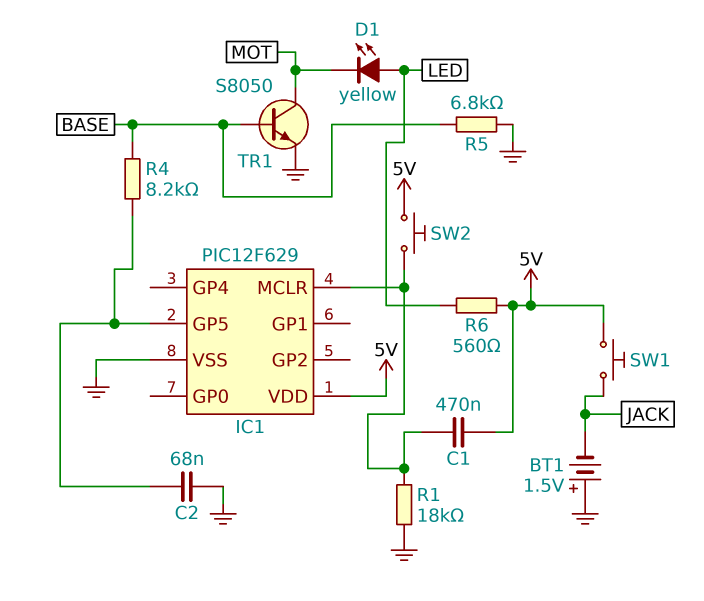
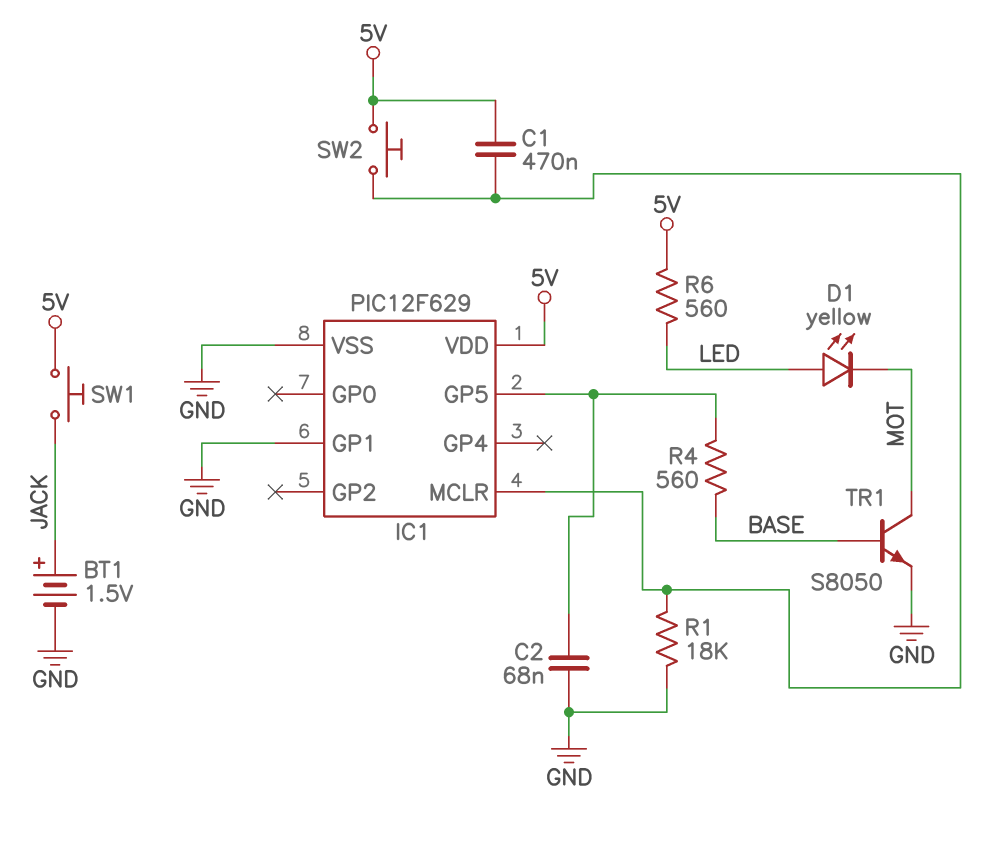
BT1: 1.5V (plus GND, minus JACK) -> 1.5V (plus JACK, minus GND)
IC1 pin GP1: none -> GND
R4: 8.2k (BASE, IC1/GP5) -> 560 (BASE, IC1/GP5)
R5: 6.8k (BASE, GND) -> none

